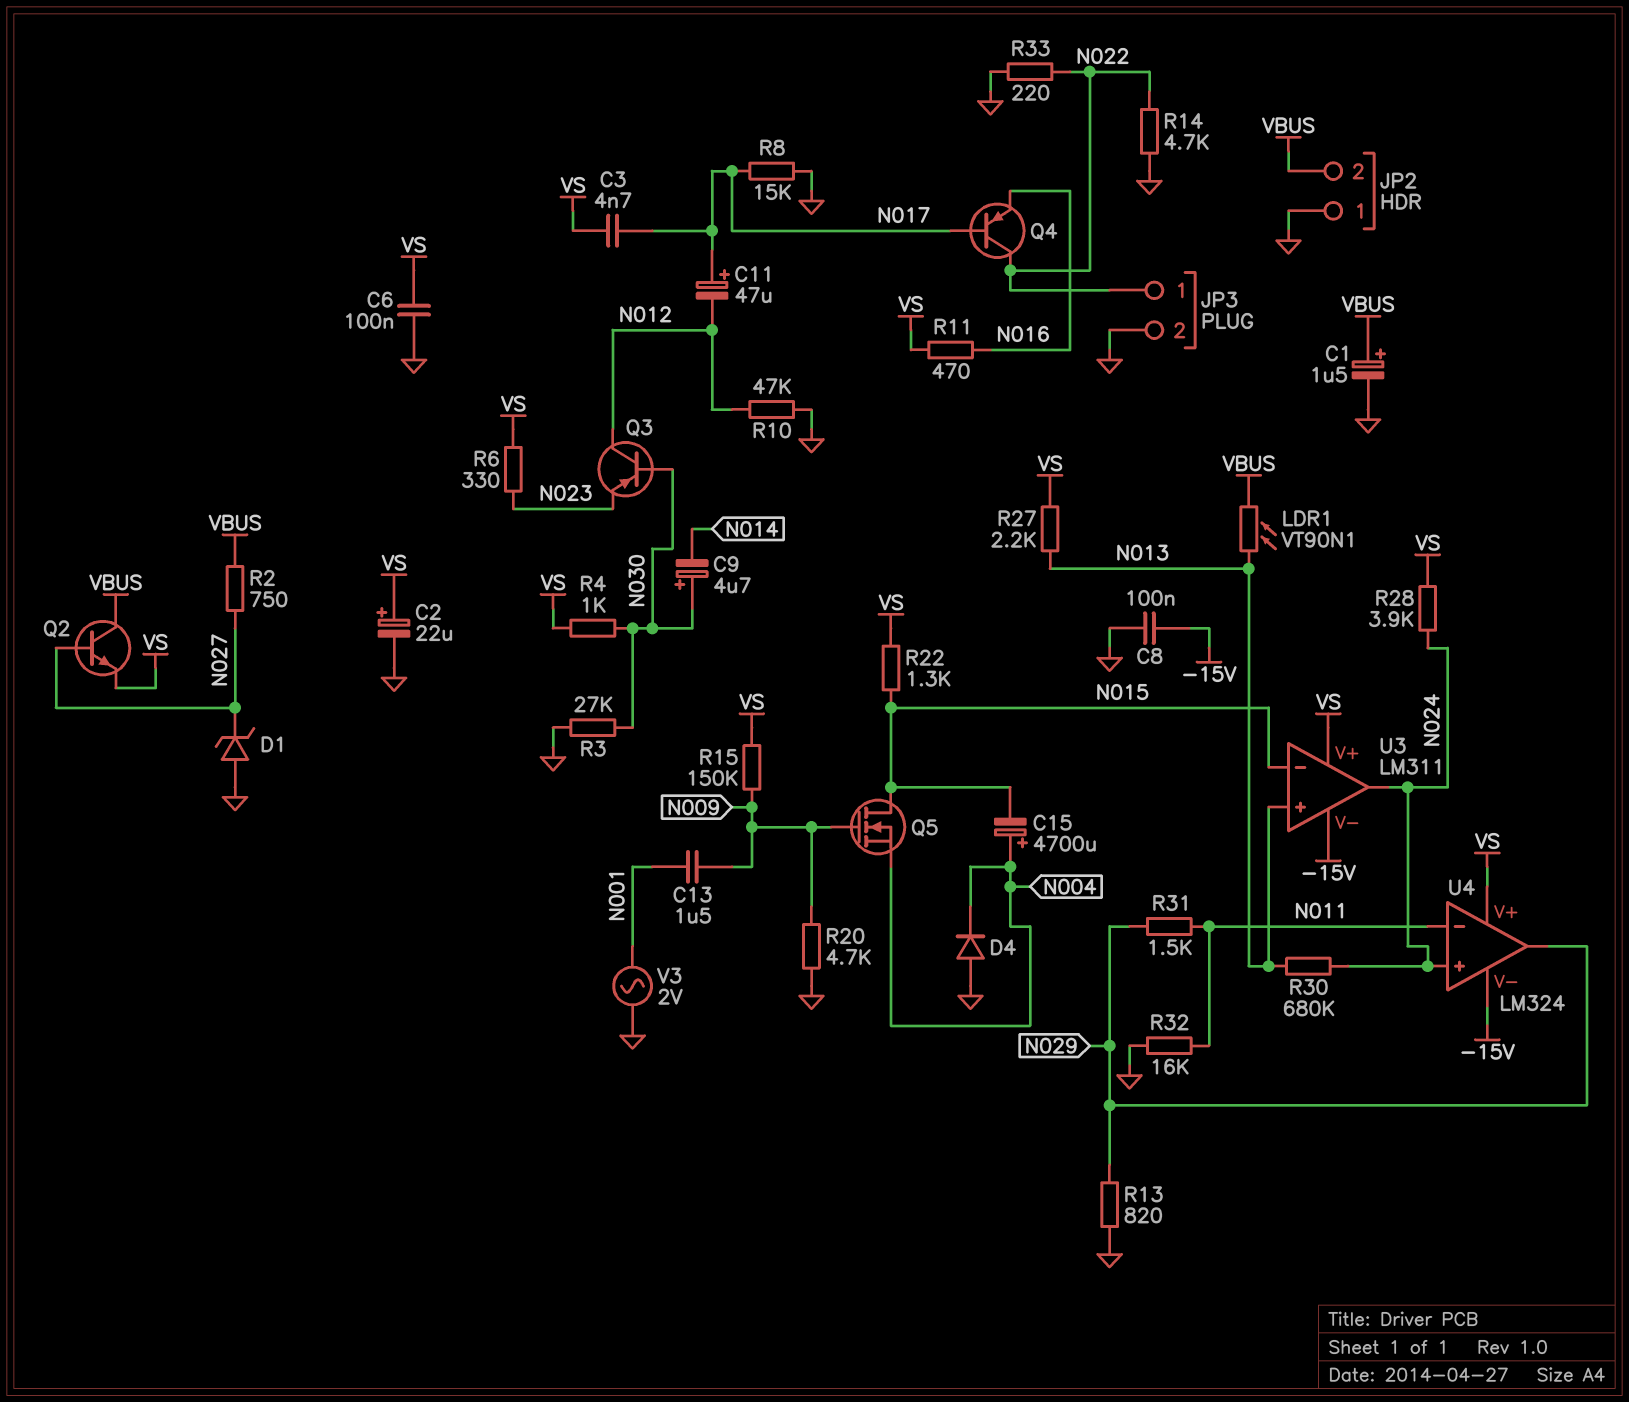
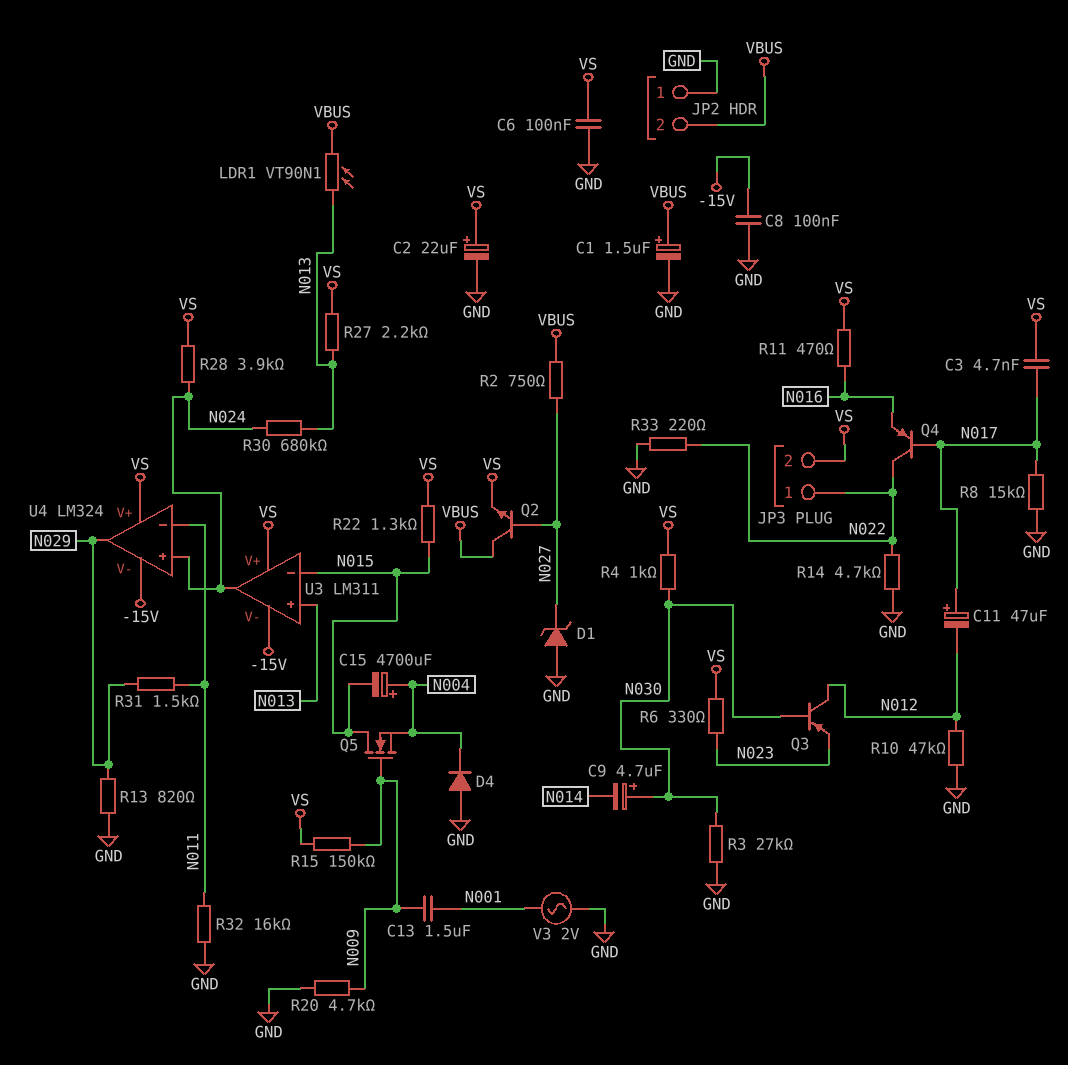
JP3 pin 2: GND -> VS

